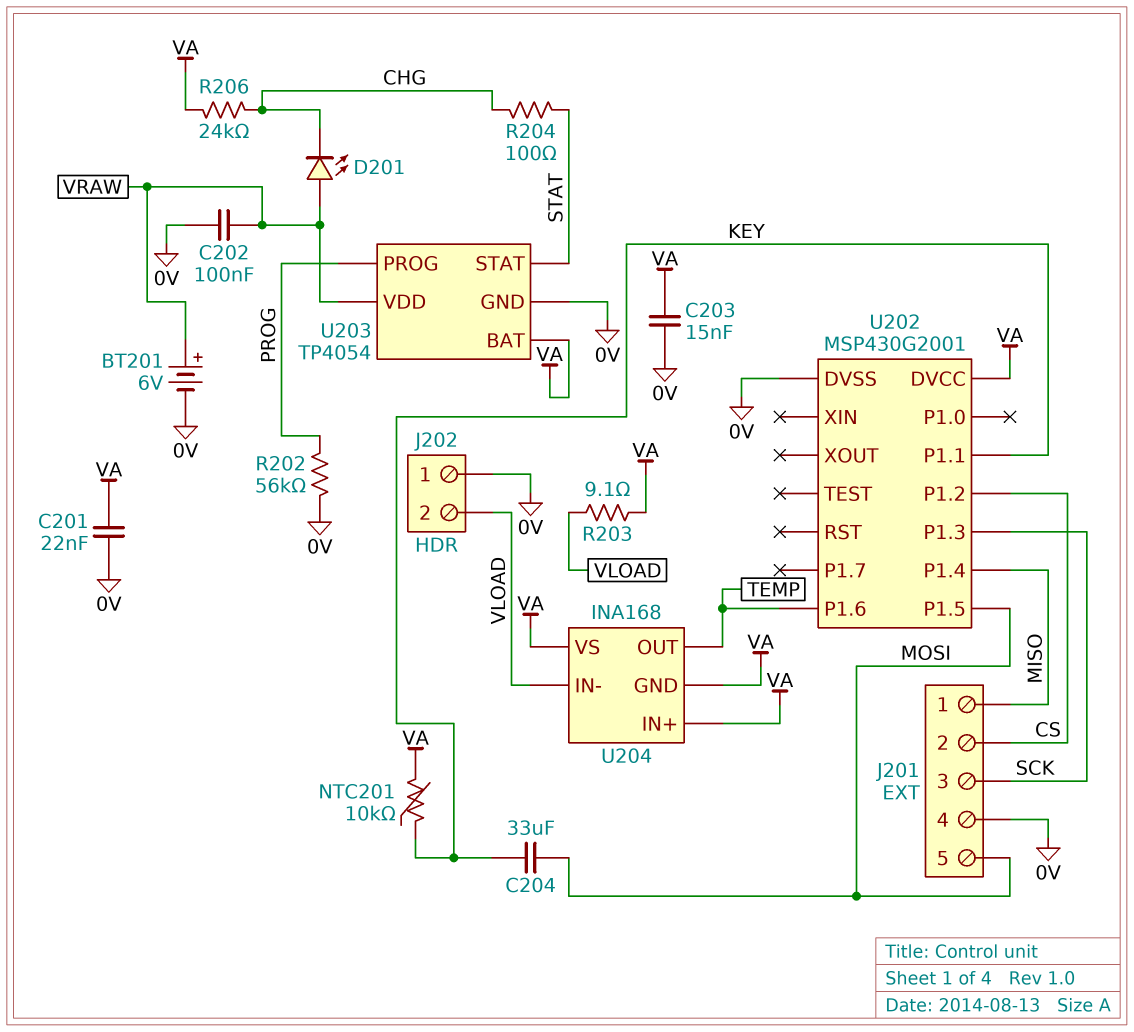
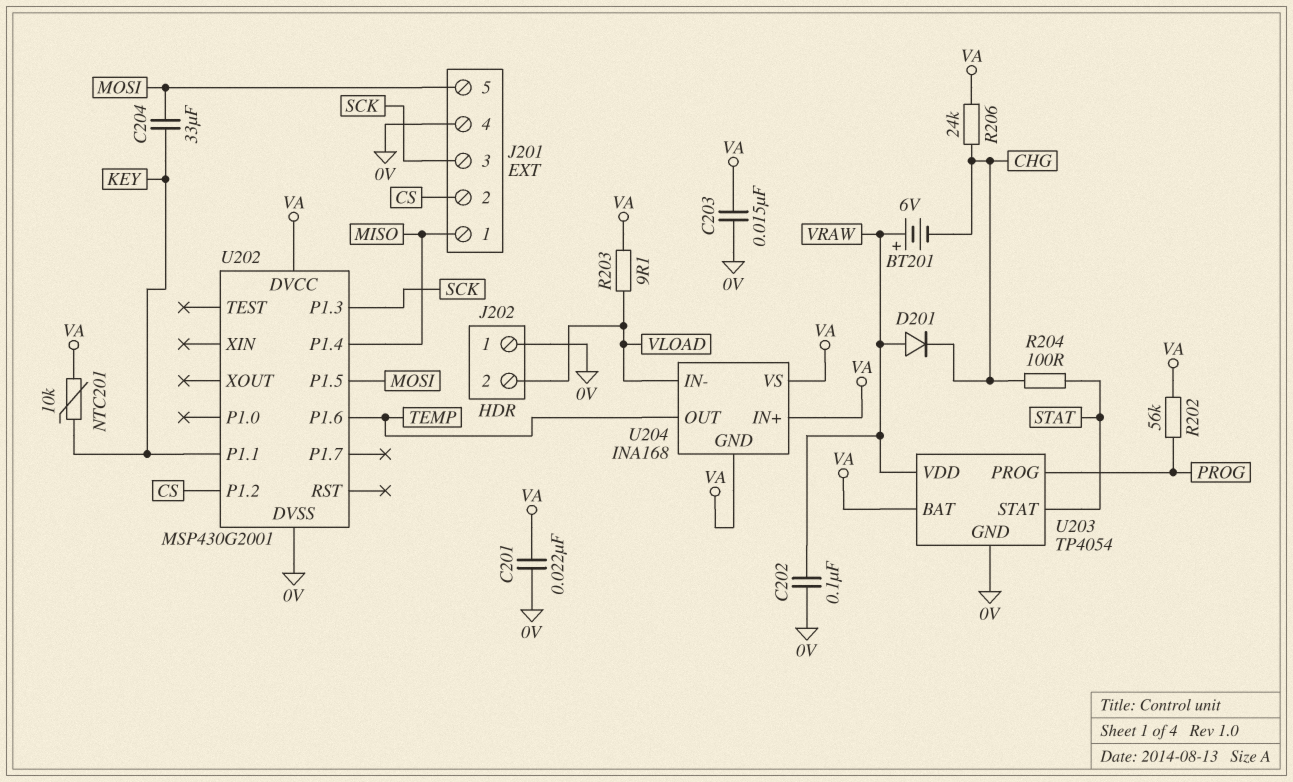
BT201: 6V (plus VRAW, minus 0V) -> 6V (plus VRAW, minus CHG)
D201: LED (A VRAW, K CHG) -> diode (A VRAW, K CHG)
R202: 56k (0V, PROG) -> 56k (PROG, VA)

